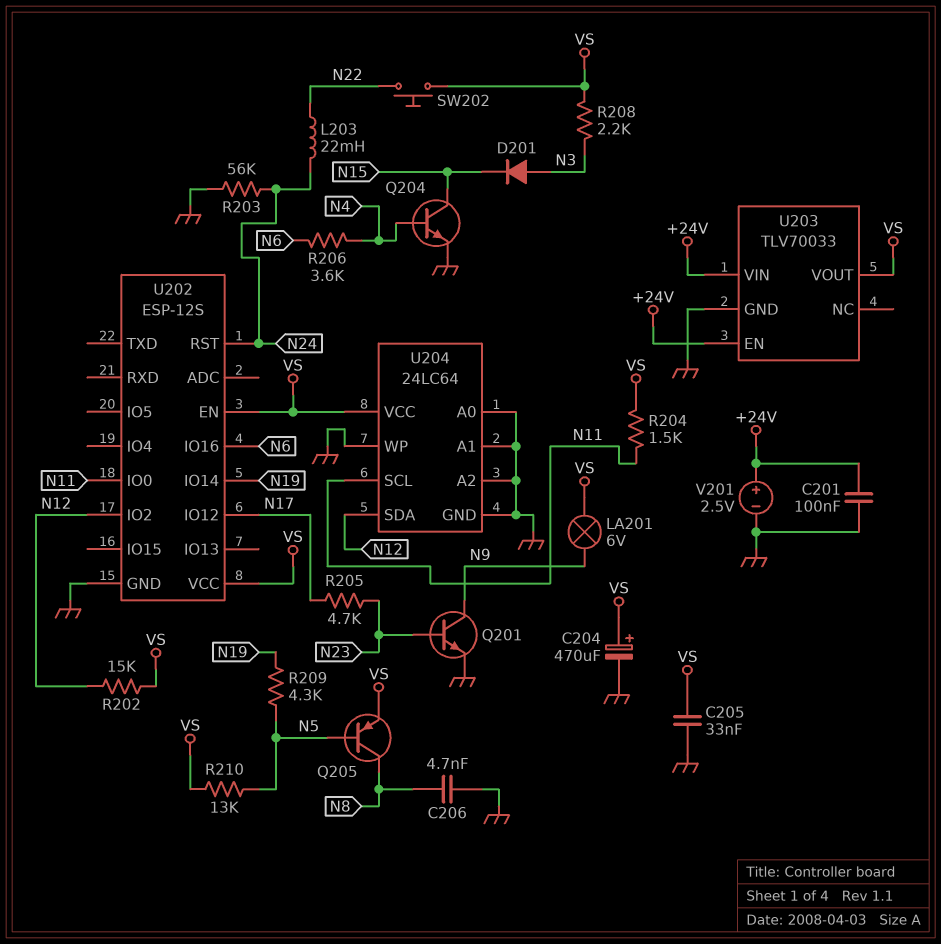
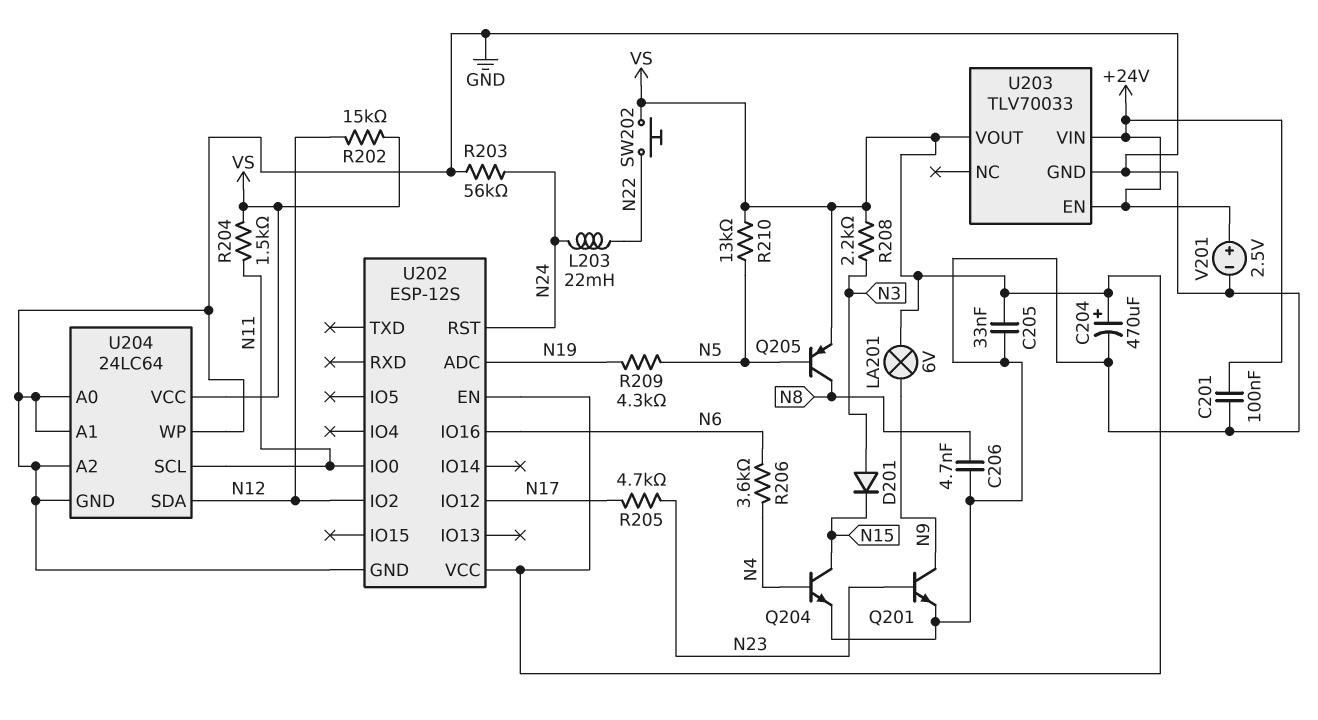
U202 pin ADC: none -> N19
U202 pin IO14: N19 -> none

